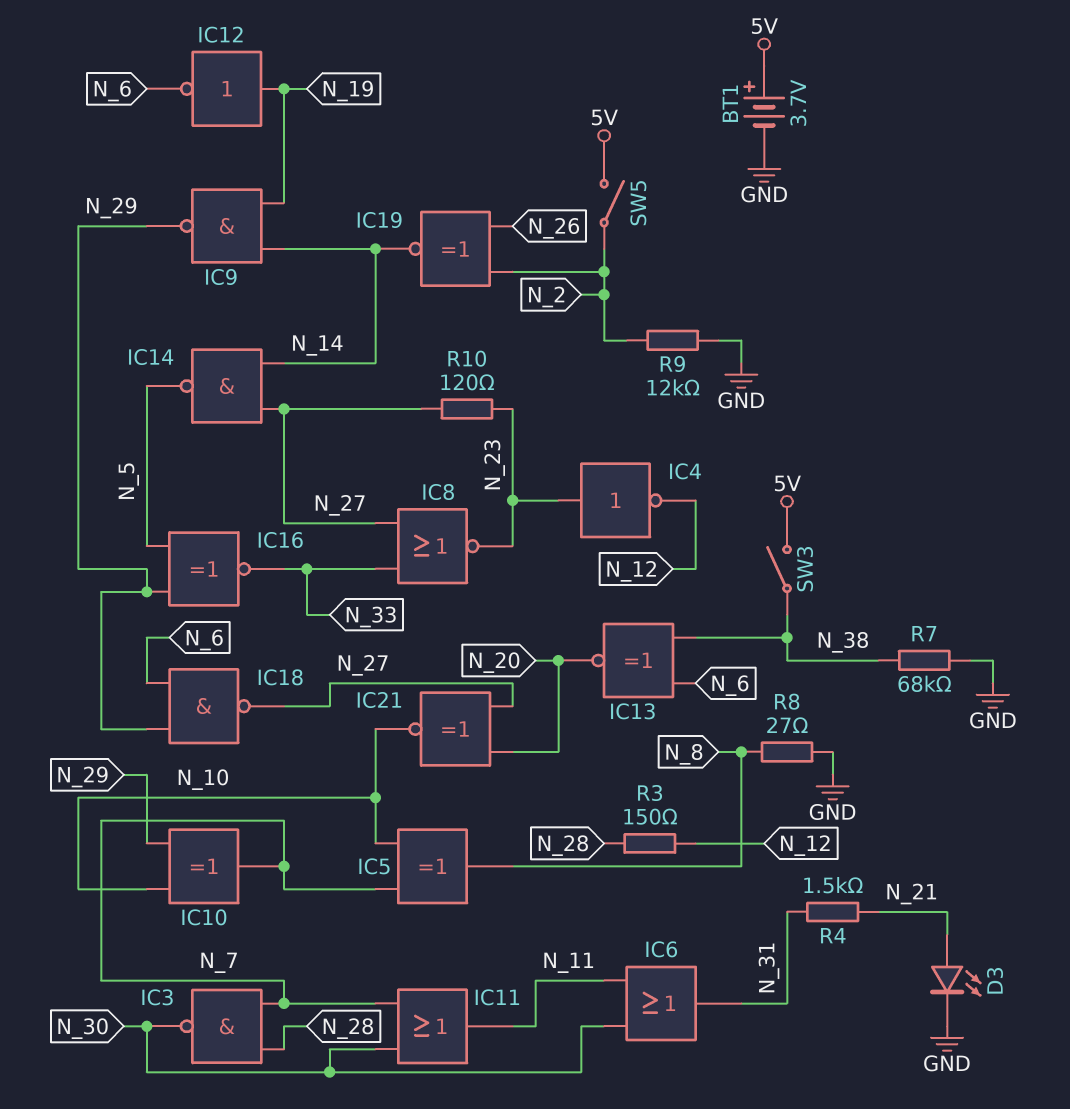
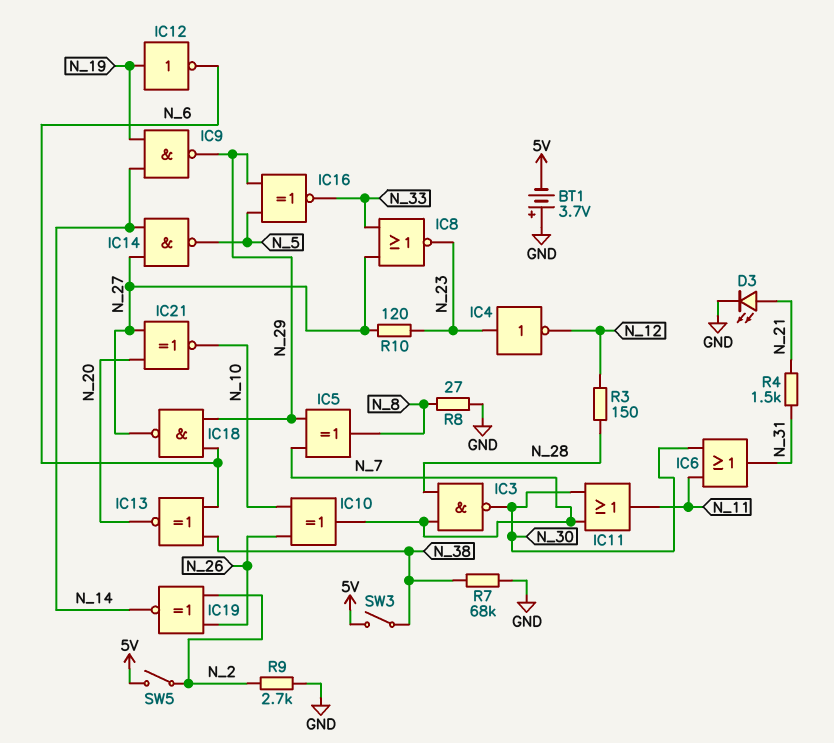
BT1: 3.7V (plus 5V, minus GND) -> 3.7V (plus GND, minus 5V)
IC5: XOR (in N_7, in N_10, out N_8) -> XOR (in N_7, in N_29, out N_8)
IC10: XOR (in N_10, in N_29, out N_7) -> XOR (in N_10, in N_26, out N_7)
R9: 12k (GND, N_2) -> 2.7k (GND, N_2)

